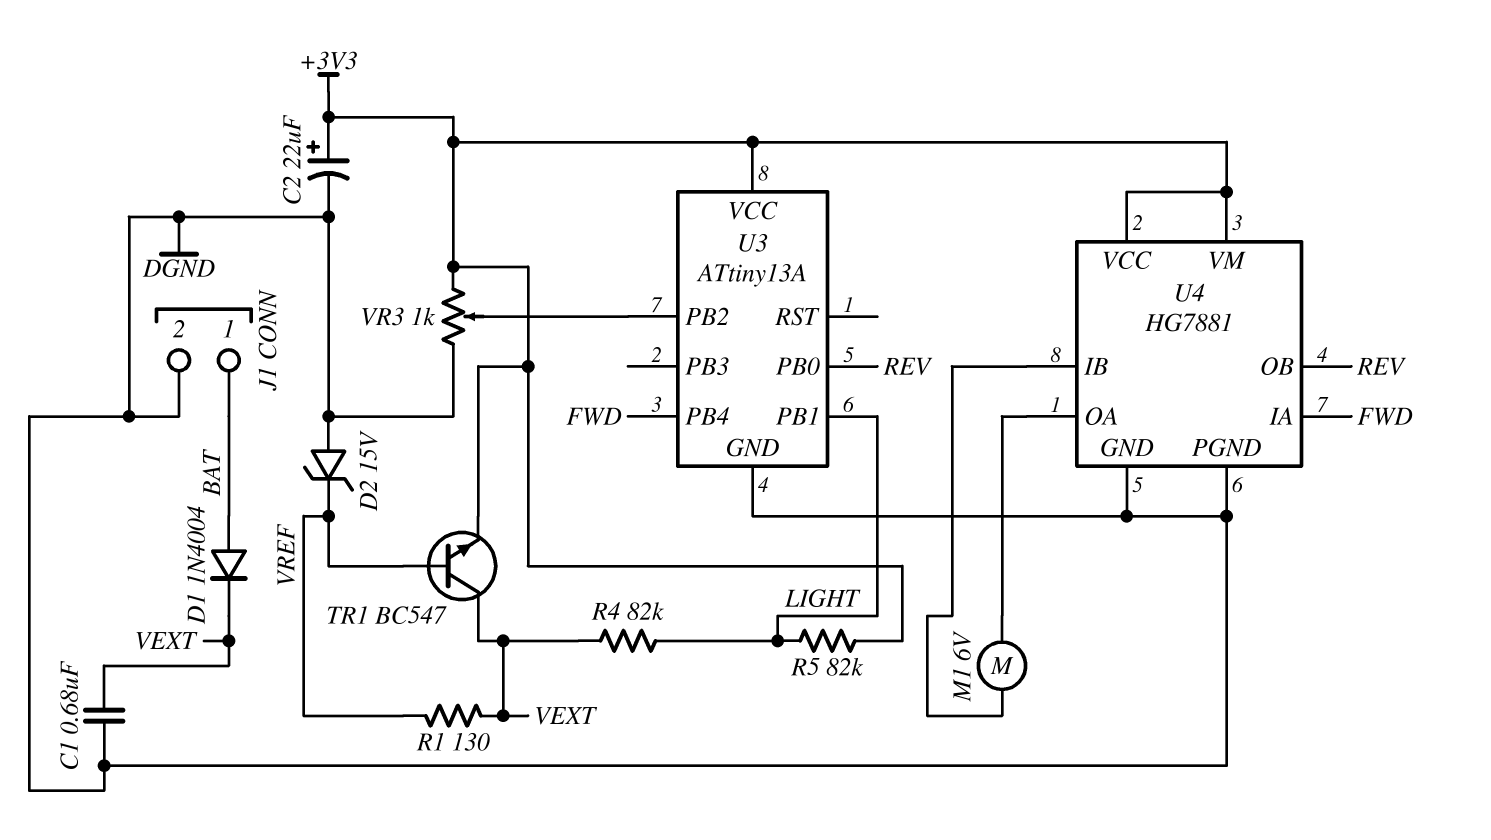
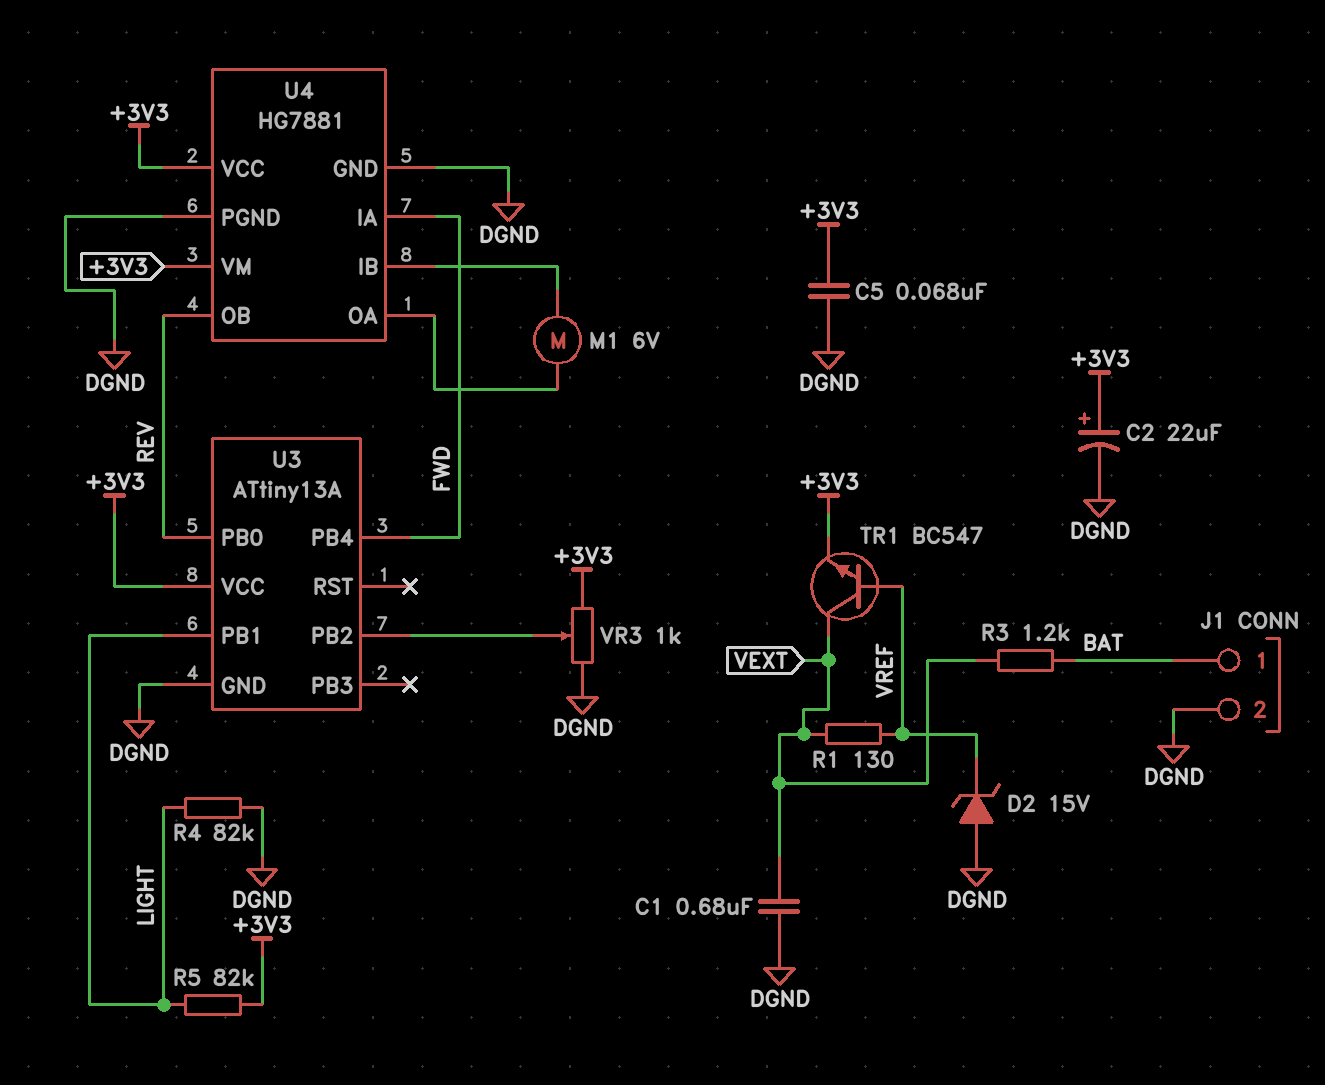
C5: none -> 68nF (+3V3, DGND)
D1: diode 1N4004 (A BAT, K VEXT) -> none
R3: none -> 1.2k (BAT, VEXT)
R4: 82k (LIGHT, VEXT) -> 82k (DGND, LIGHT)

